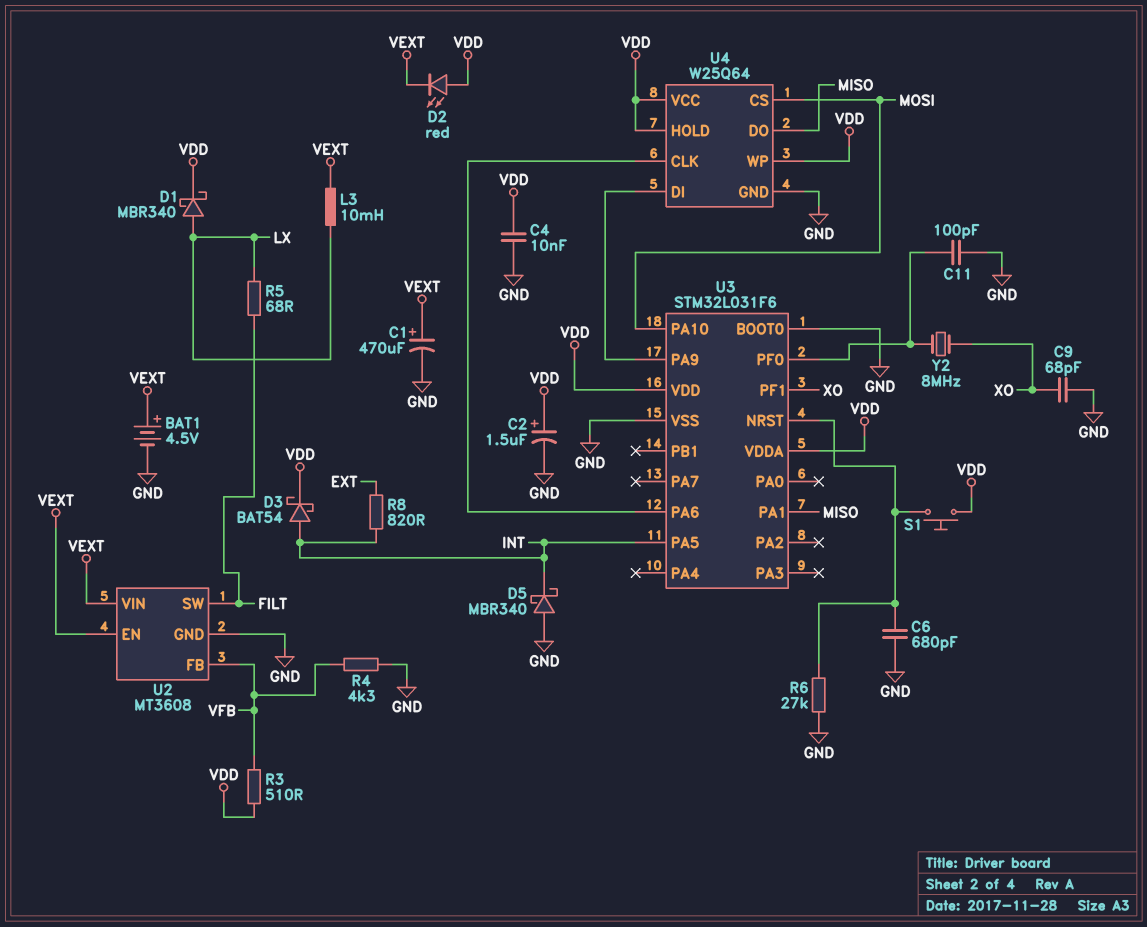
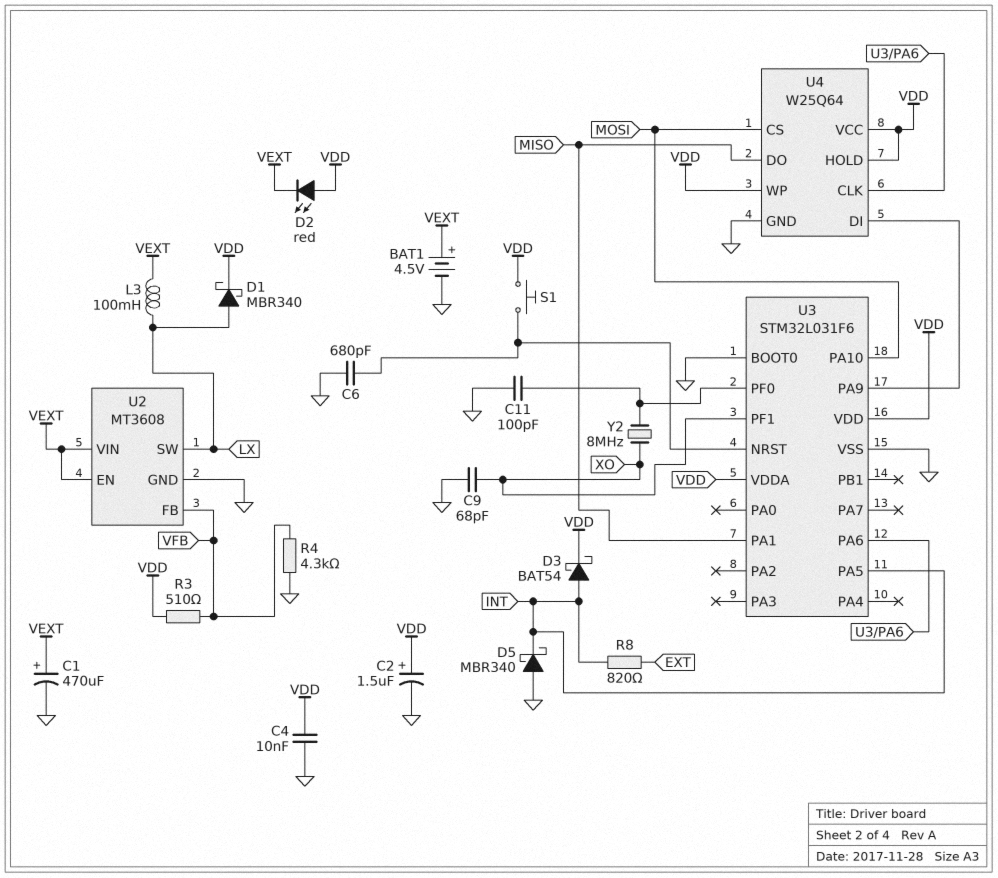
L3: 10mH (LX, VEXT) -> 100mH (LX, VEXT)
R5: 68 (FILT, LX) -> none
R6: 27k (GND, U3/NRST) -> none
U2 pin SW: FILT -> LX

